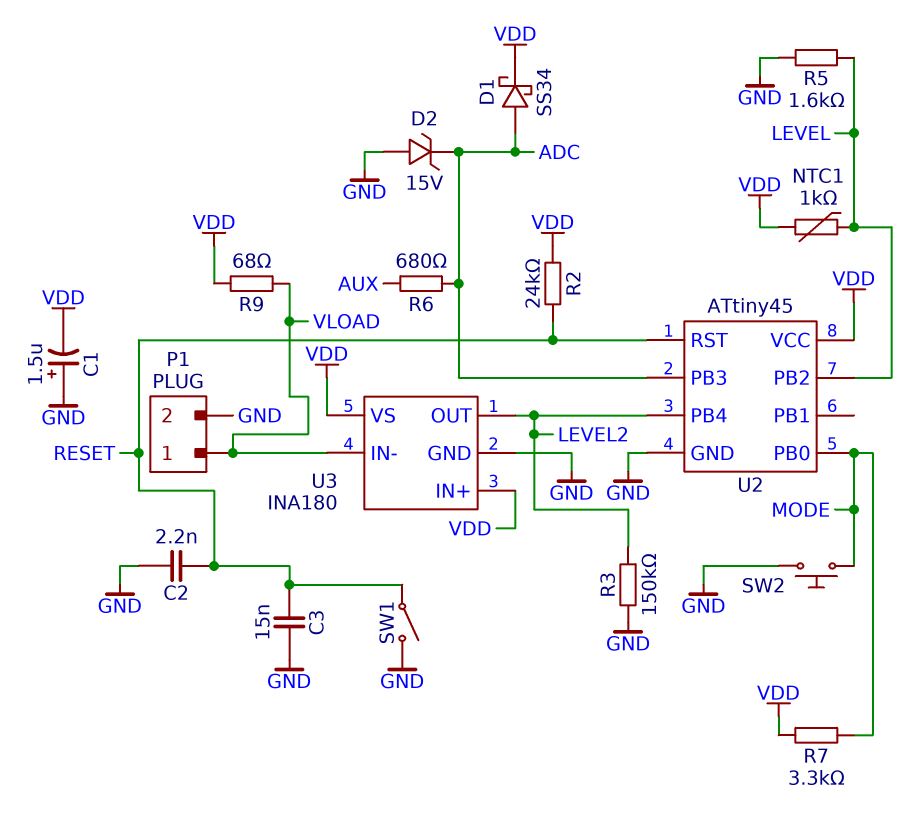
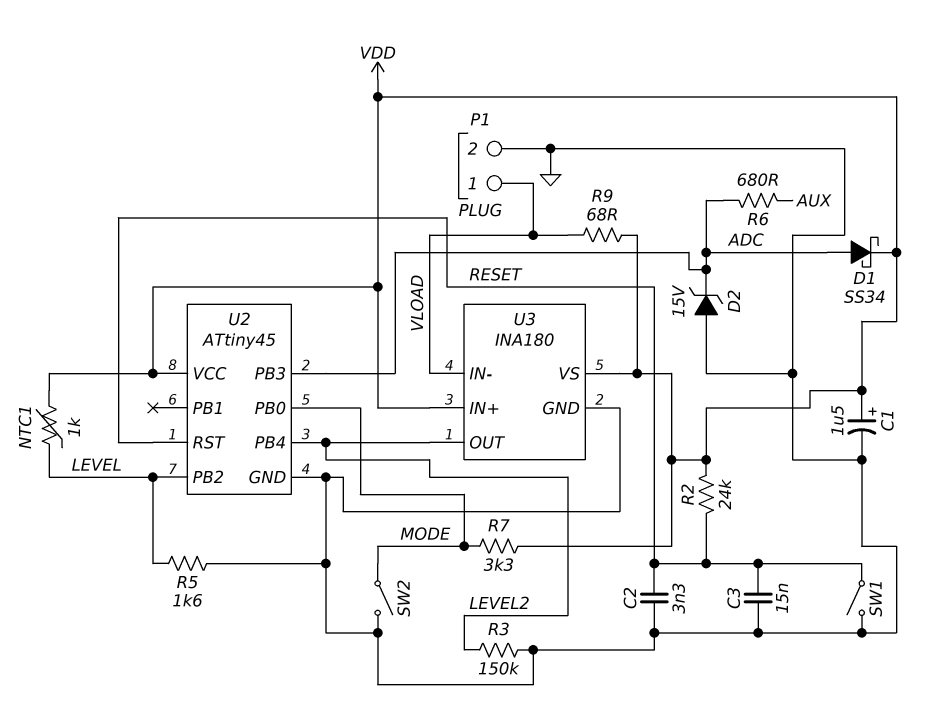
C1: 1.5uF (plus GND, minus VDD) -> 1.5uF (plus VDD, minus GND)
C2: 2.2nF (GND, RESET) -> 3.3nF (GND, RESET)
SW2: button (GND, MODE) -> switch (GND, MODE)

